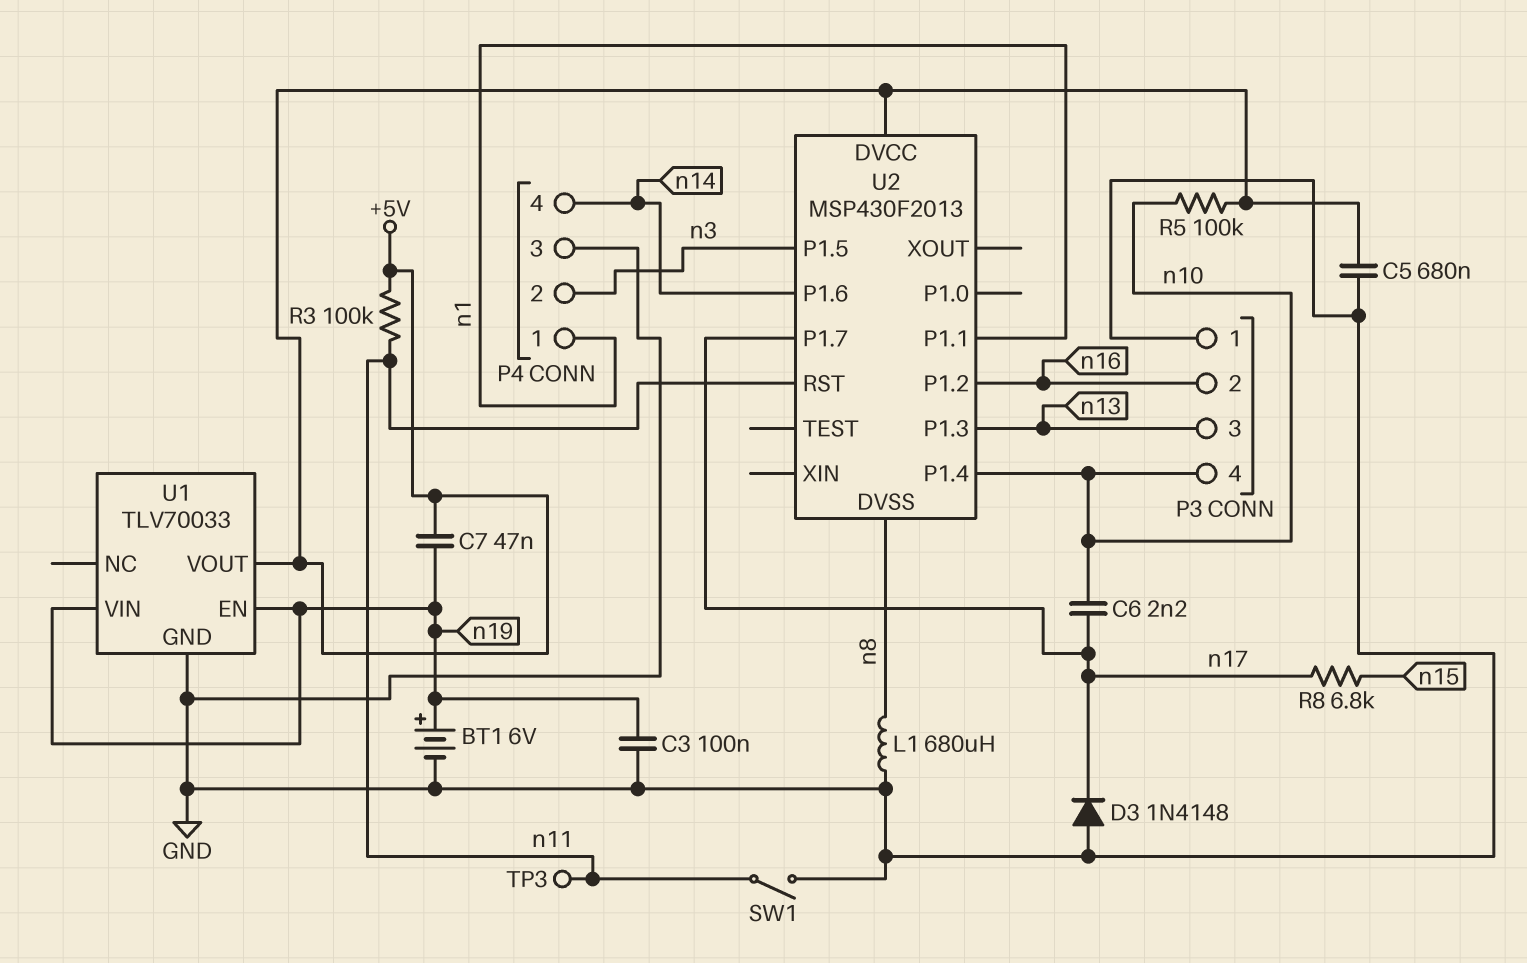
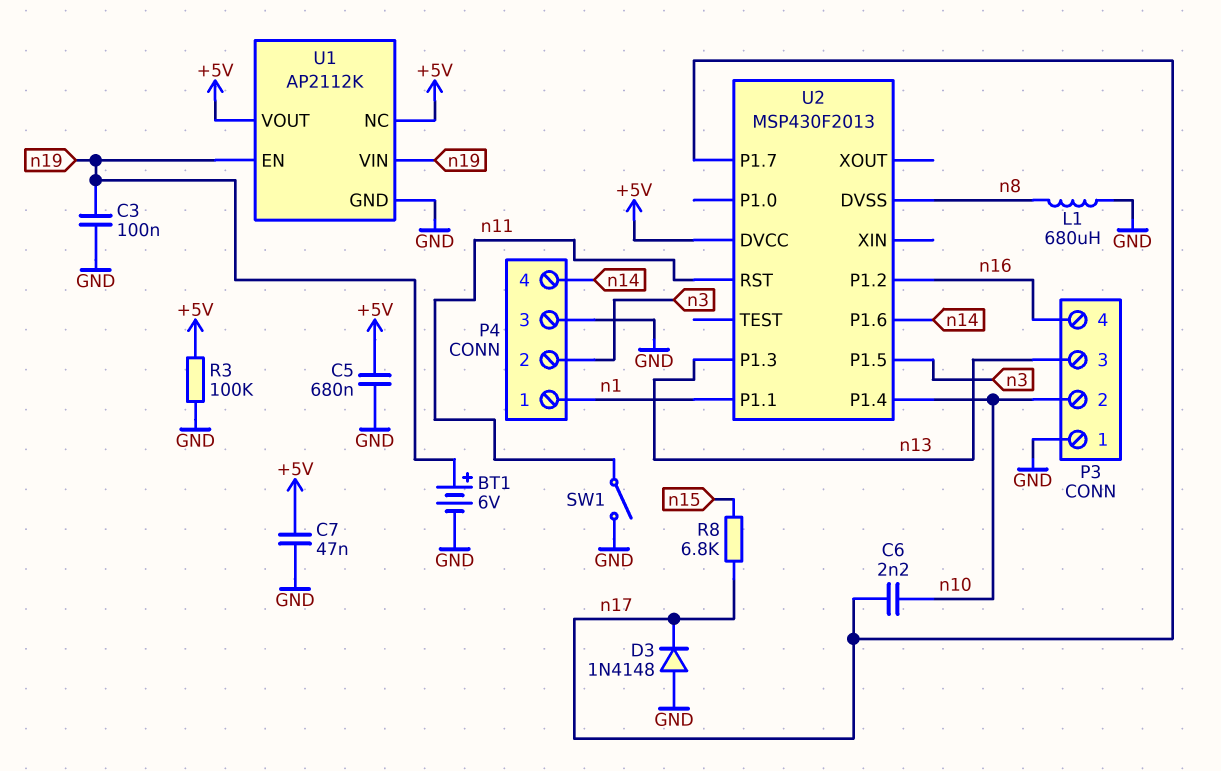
C7: 47nF (+5V, n19) -> 47nF (+5V, GND)
P3 pin 2: n16 -> n10
P3 pin 4: n10 -> n16
R3: 100k (+5V, n11) -> 100k (+5V, GND)
R5: 100k (+5V, n10) -> none
TP3: test point (n11) -> none
U1: TLV70033 -> AP2112K
U1 pin NC: none -> +5V

